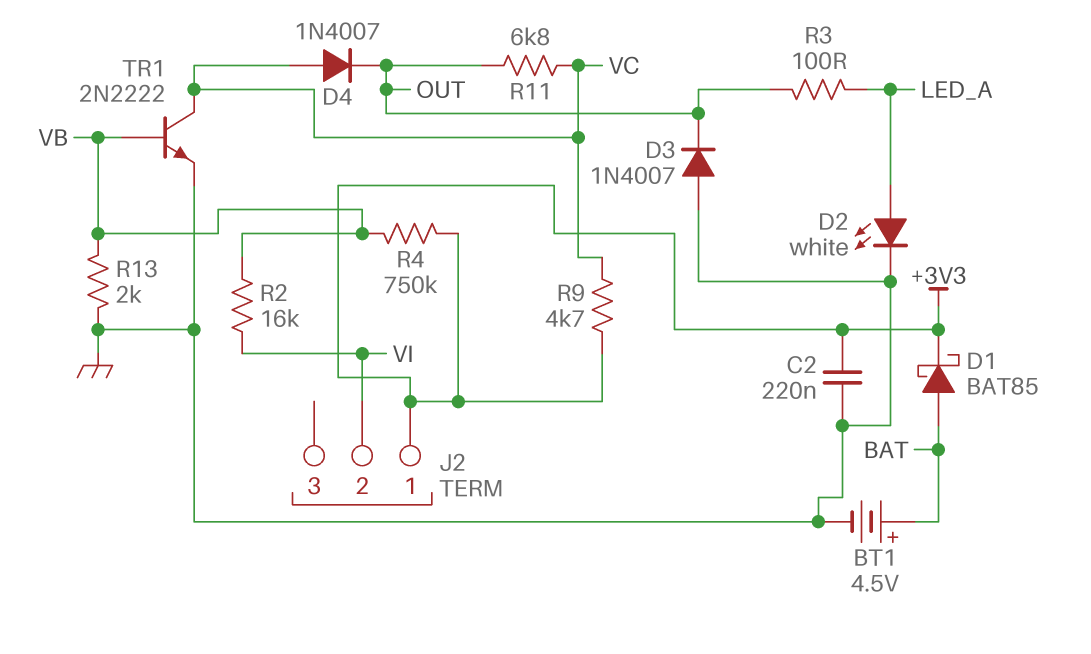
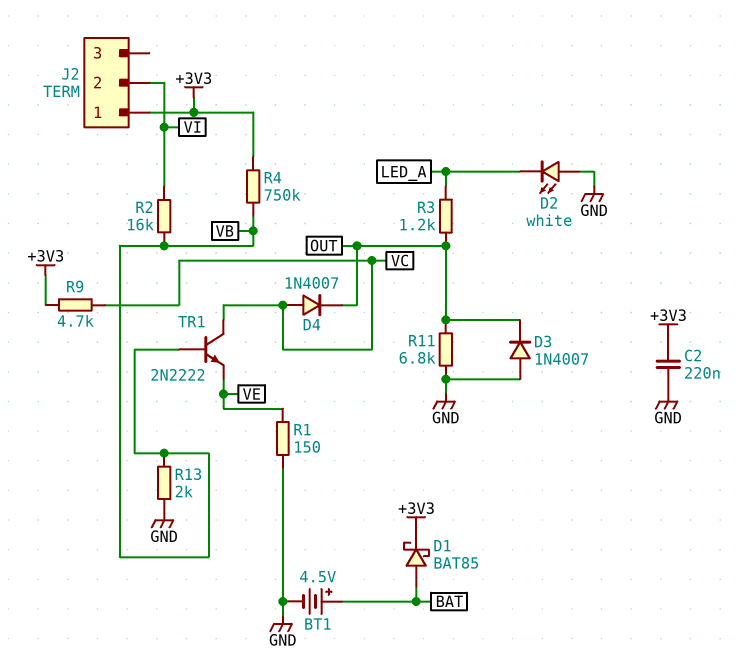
D2: LED white (A LED_A, K GND) -> LED white (A GND, K LED_A)
R1: none -> 150 (GND, VE)
R3: 100 (LED_A, OUT) -> 1.2k (LED_A, OUT)
R11: 6.8k (OUT, VC) -> 6.8k (GND, OUT)
TR1: NPN 2N2222 (B VB, C VC, E GND) -> NPN 2N2222 (B VB, C VC, E VE)

